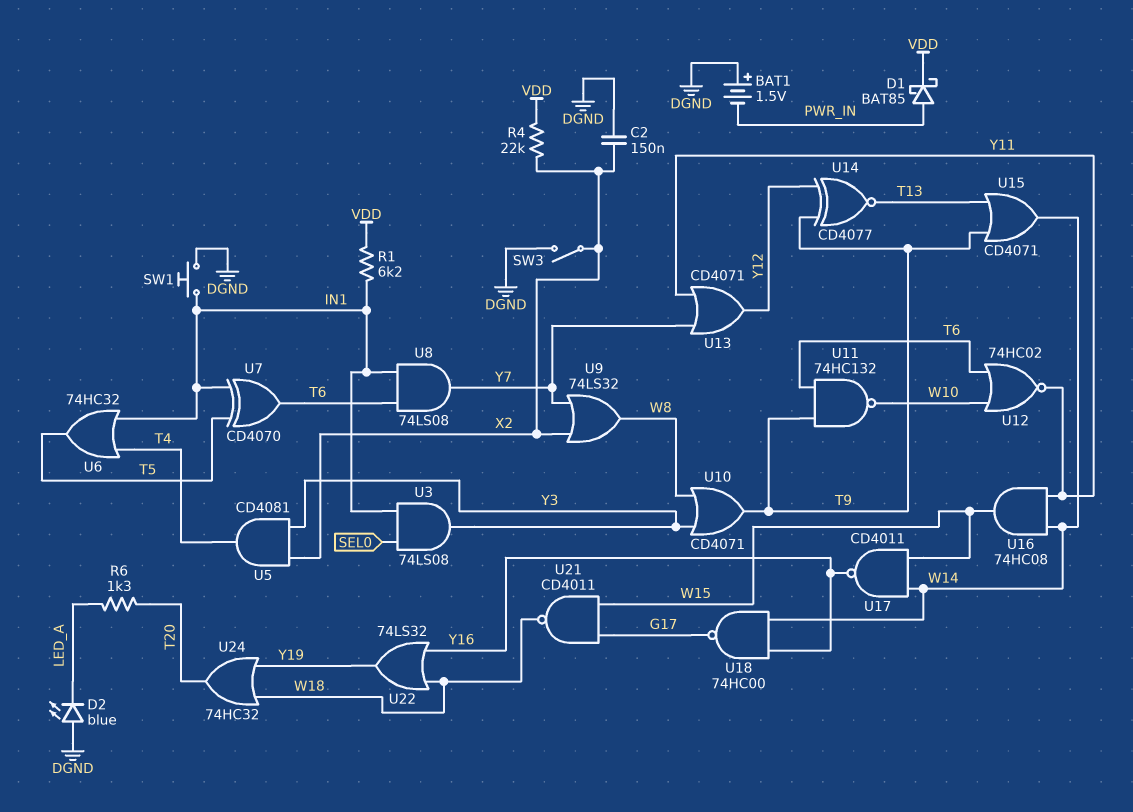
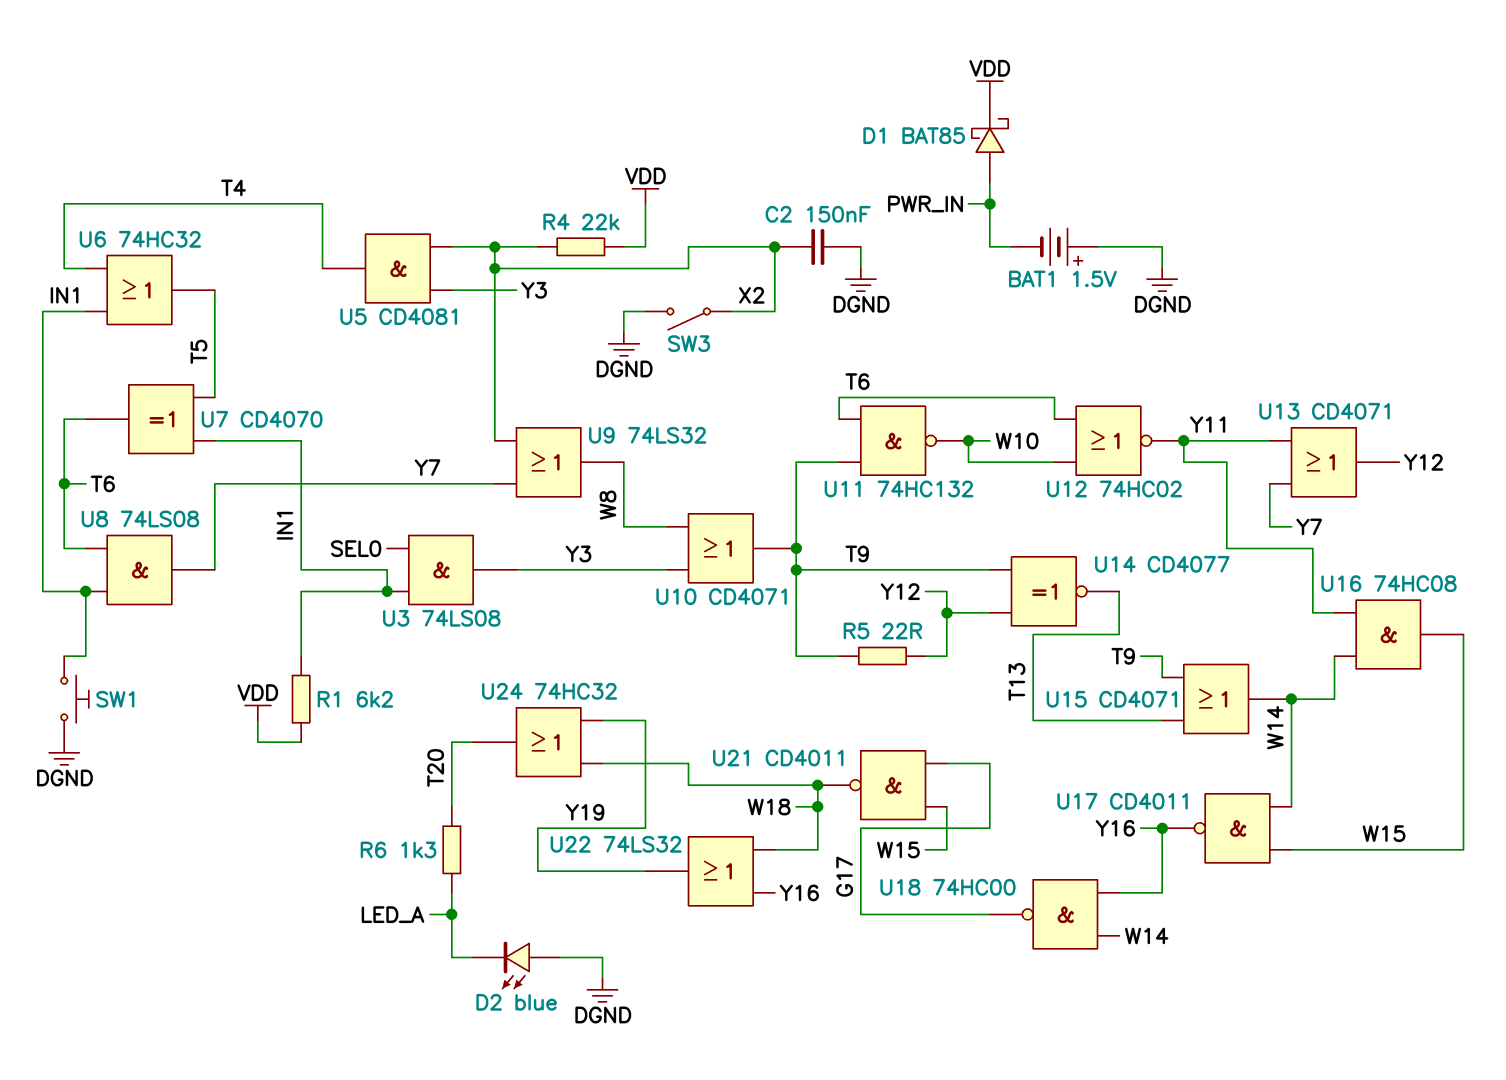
R5: none -> 22 (T9, Y12)

